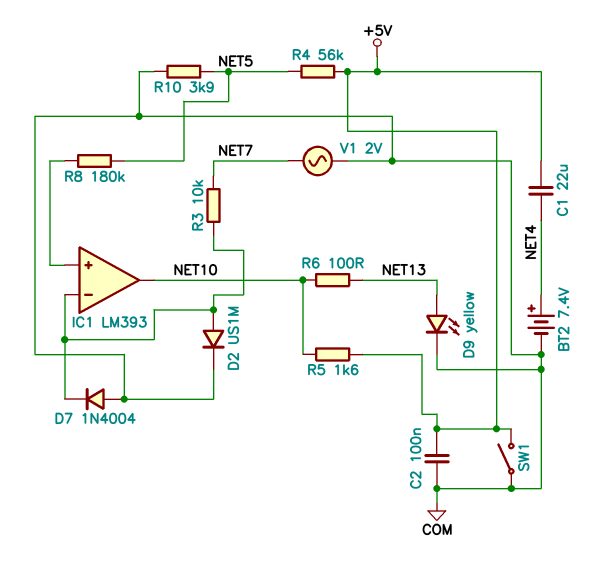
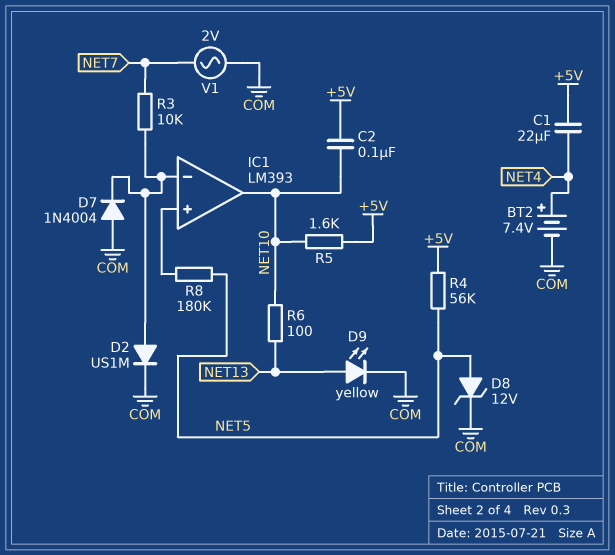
C2: 100nF (+5V, COM) -> 100nF (+5V, NET10)
D8: none -> zener 12V (A NET5, K COM)
R10: 3.9k (COM, NET5) -> none
SW1: switch (+5V, COM) -> none

